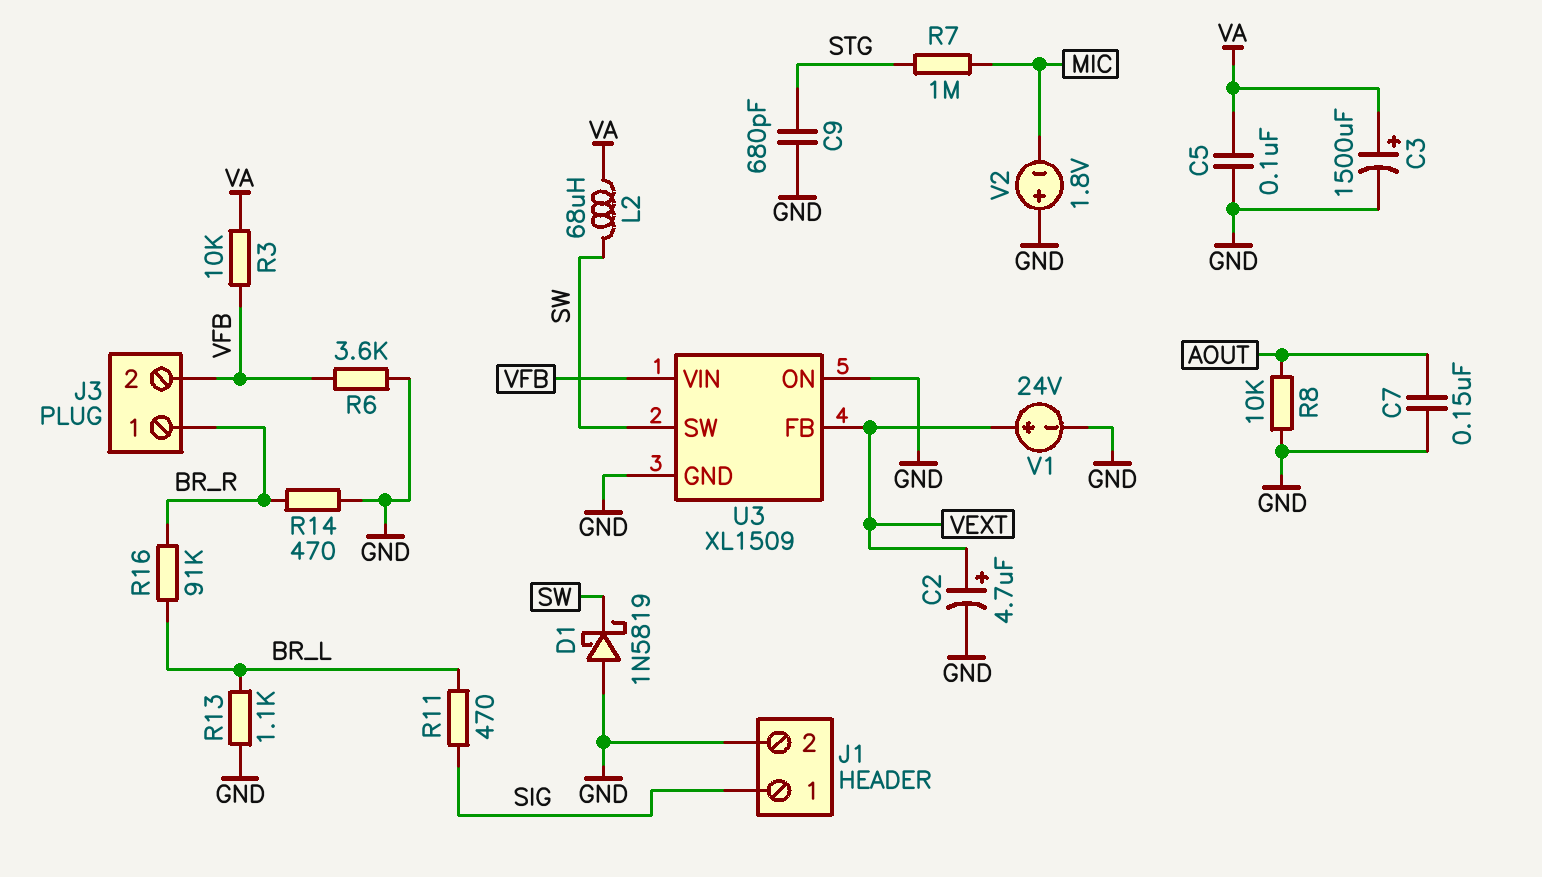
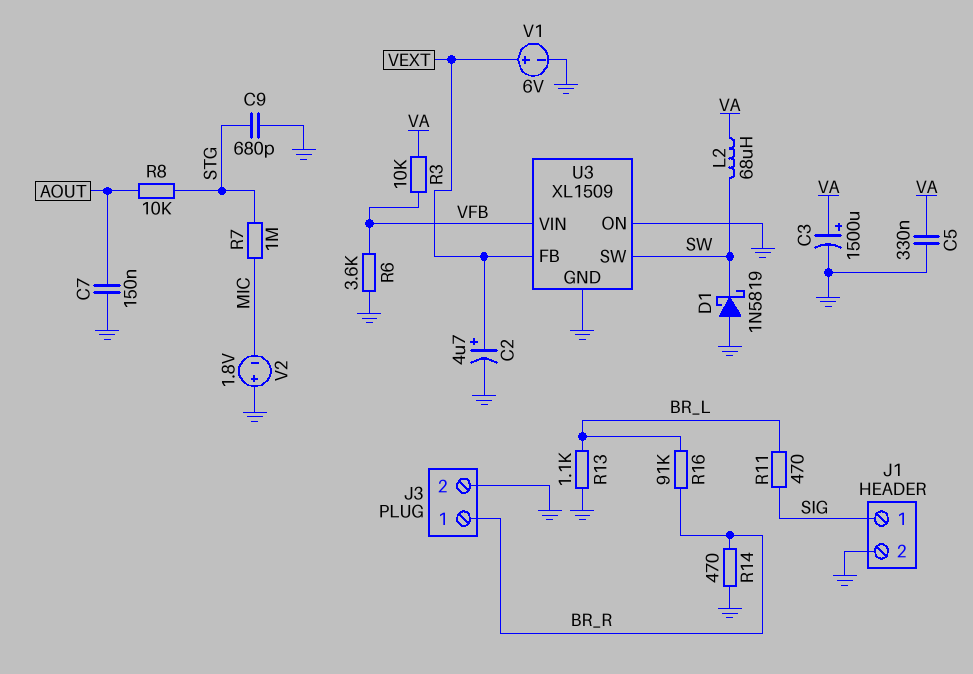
C5: 100nF (GND, VA) -> 330nF (GND, VA)
J3 pin 2: VFB -> GND
R8: 10k (AOUT, GND) -> 10k (AOUT, STG)
V1: 24V (plus VEXT, minus GND) -> 6V (plus VEXT, minus GND)

